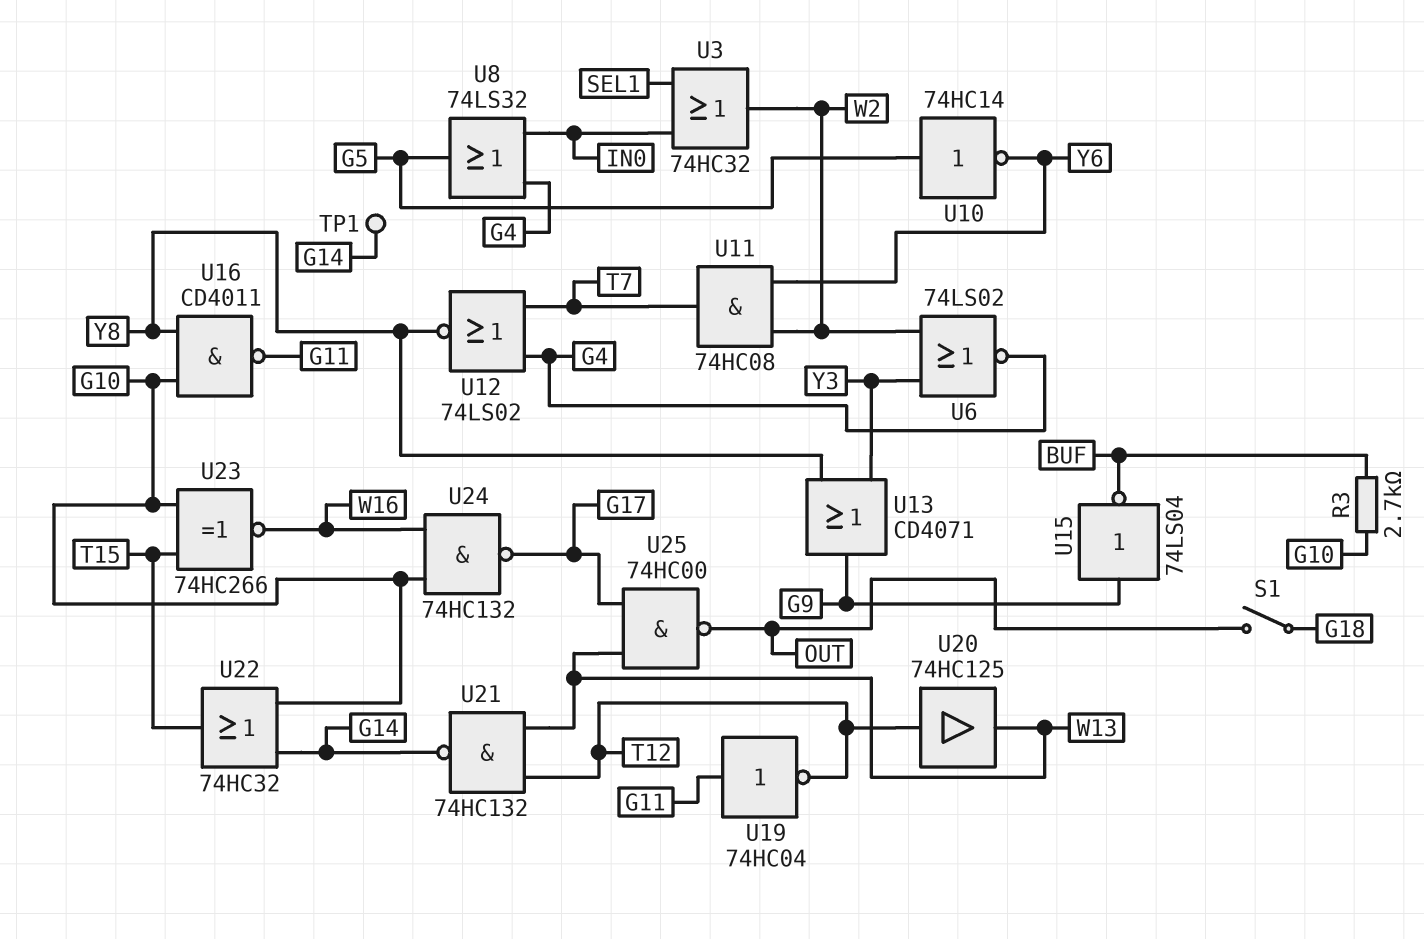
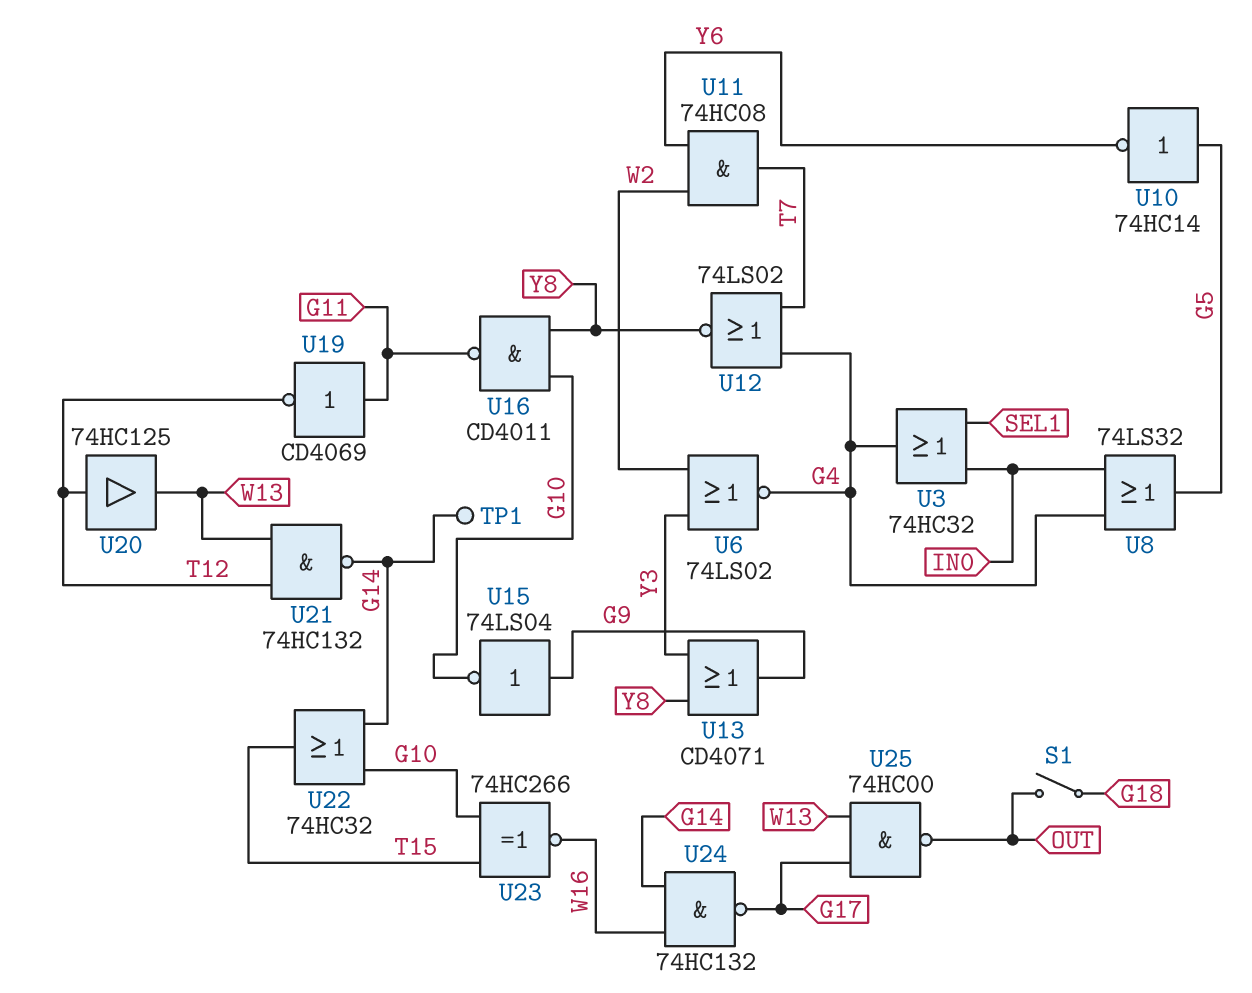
R3: 2.7k (BUF, G10) -> none
U3: OR 74HC32 (in IN0, in SEL1, out W2) -> OR 74HC32 (in IN0, in SEL1, out G4)
U15: NOT 74LS04 (in G9, out BUF) -> NOT 74LS04 (in G9, out G10)
U19: NOT 74HC04 (in G11, out T12) -> NOT CD4069 (in G11, out T12)
U24: NAND 74HC132 (in G10, in W16, out G17) -> NAND 74HC132 (in G14, in W16, out G17)

